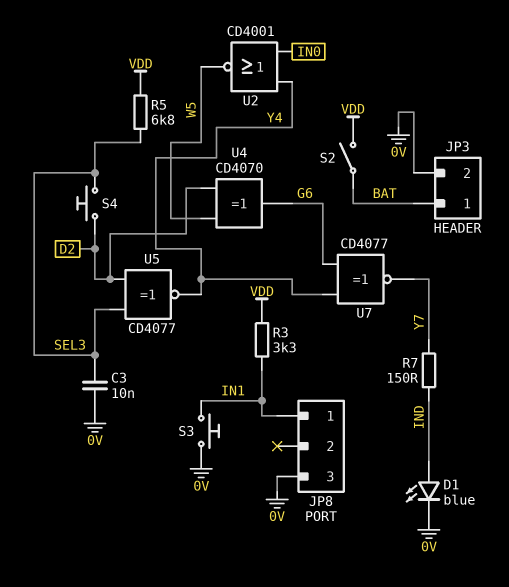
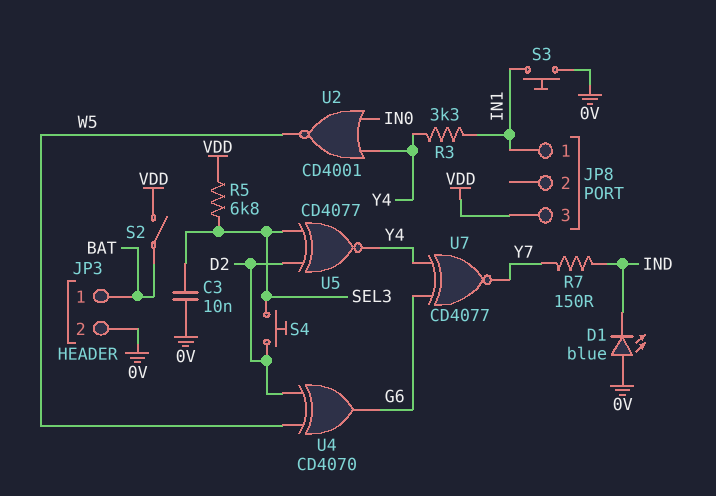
D1: LED blue (A IND, K 0V) -> LED blue (A 0V, K IND)
JP8 pin 3: 0V -> VDD
R3: 3.3k (IN1, VDD) -> 3.3k (IN1, Y4)

